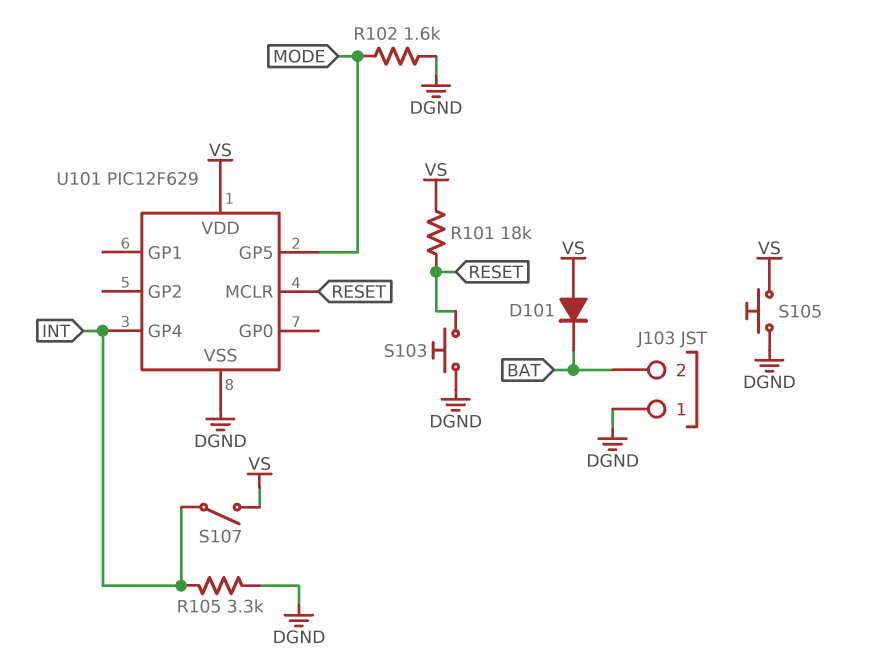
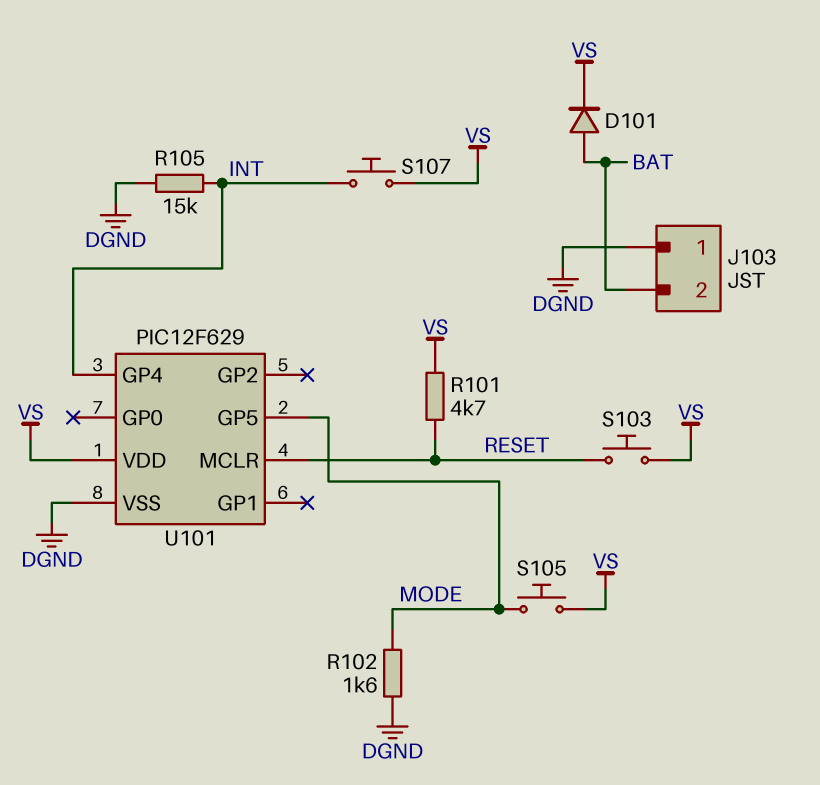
D101: diode (A VS, K BAT) -> diode (A BAT, K VS)
R101: 18k (RESET, VS) -> 4.7k (RESET, VS)
R105: 3.3k (DGND, INT) -> 15k (DGND, INT)
S103: button (DGND, RESET) -> button (RESET, VS)
S105: button (DGND, VS) -> button (MODE, VS)
S107: switch (INT, VS) -> button (INT, VS)

